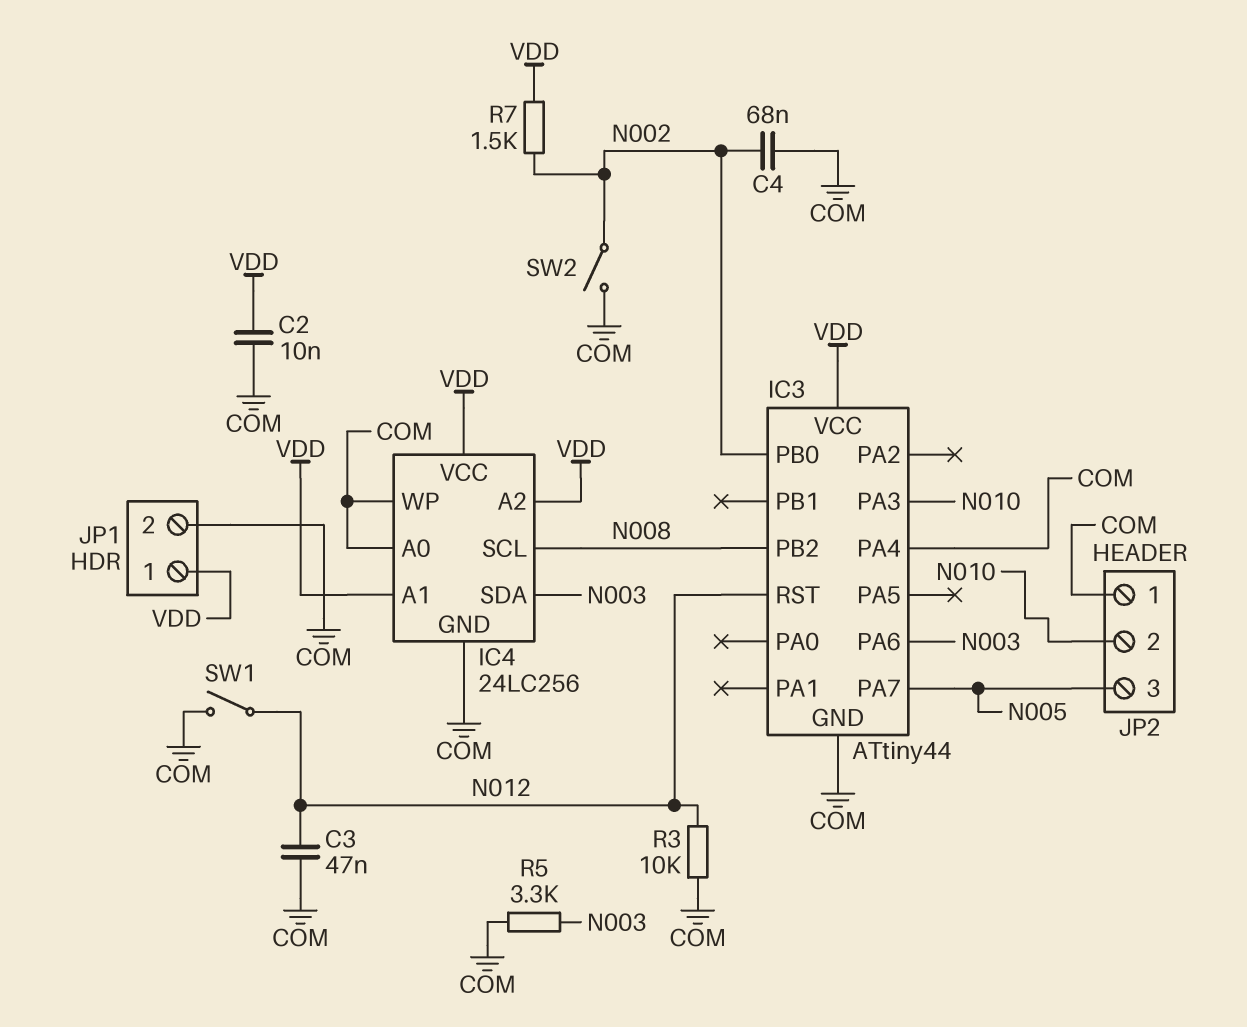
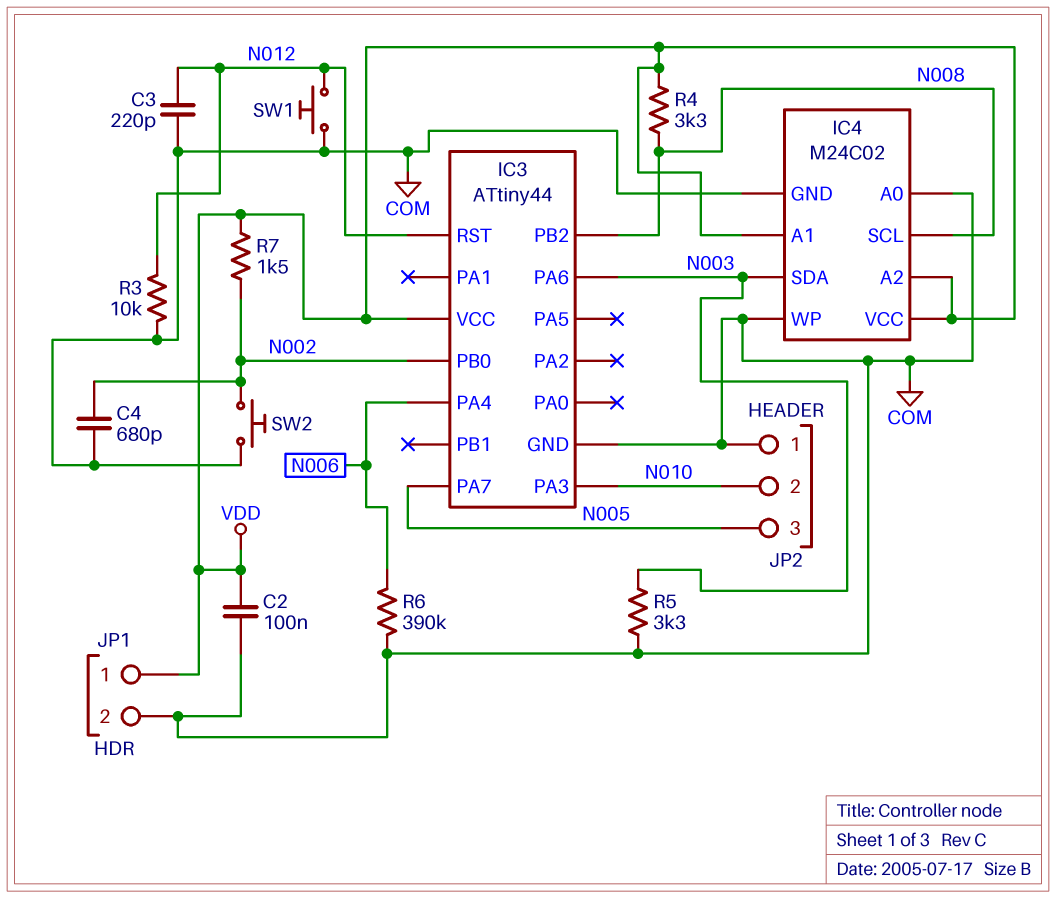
C2: 10nF (COM, VDD) -> 100nF (COM, VDD)
C3: 47nF (COM, N012) -> 220pF (COM, N012)
C4: 68nF (COM, N002) -> 680pF (COM, N002)
IC3 pin PA4: COM -> N006
IC4: 24LC256 -> M24C02
R4: none -> 3.3k (N008, VDD)
R6: none -> 390k (COM, N006)
SW1: switch (COM, N012) -> button (COM, N012)
SW2: switch (COM, N002) -> button (COM, N002)

